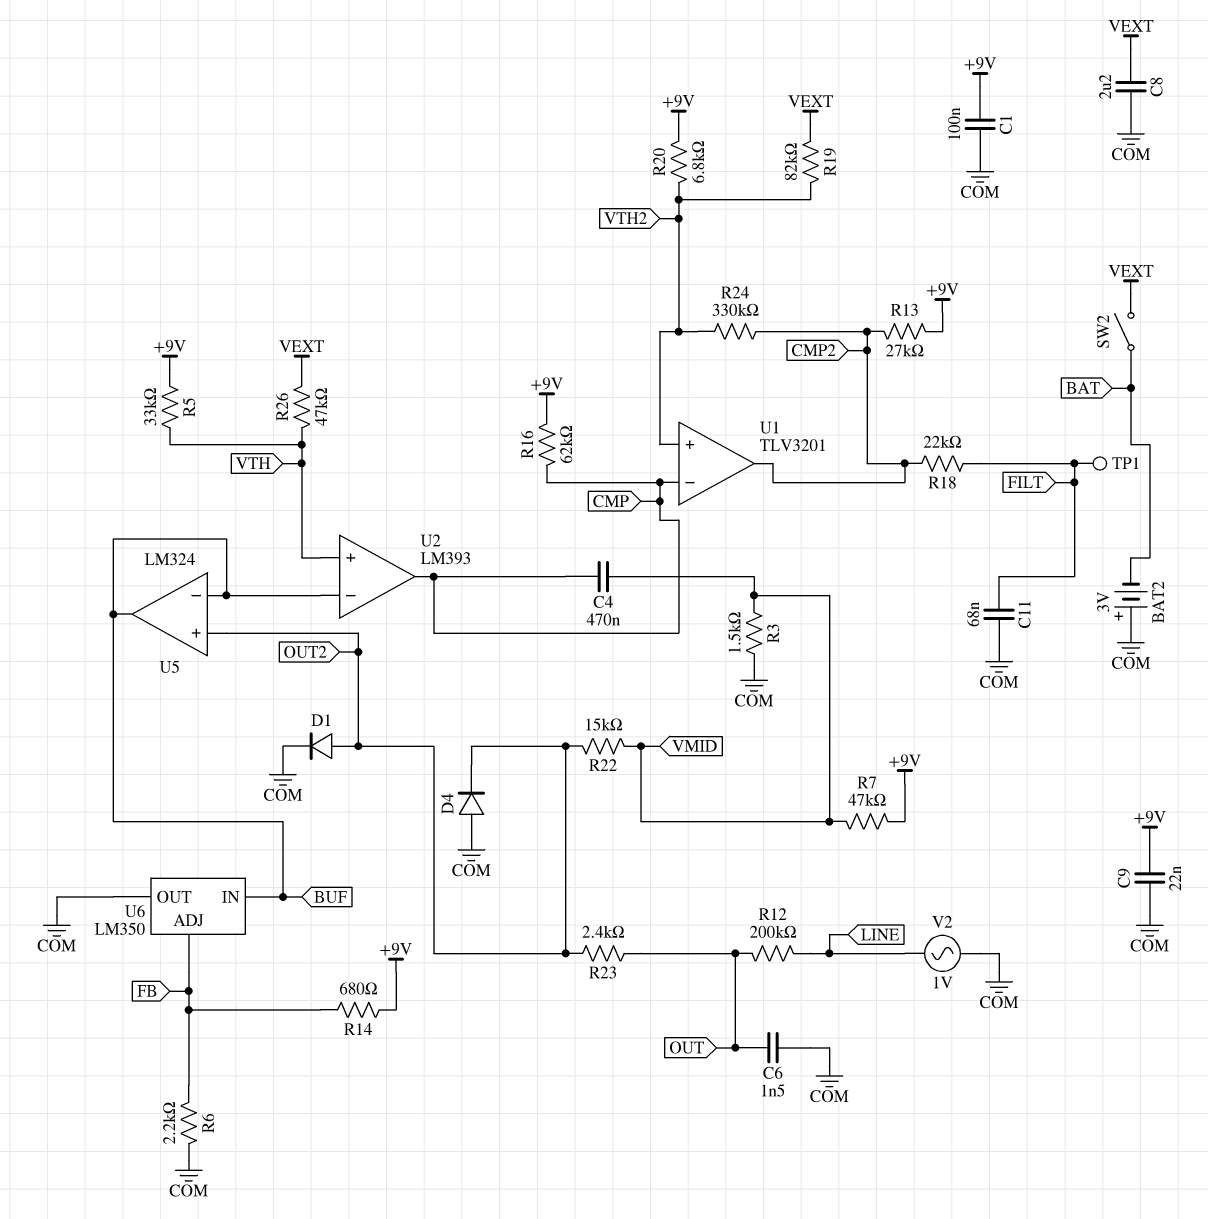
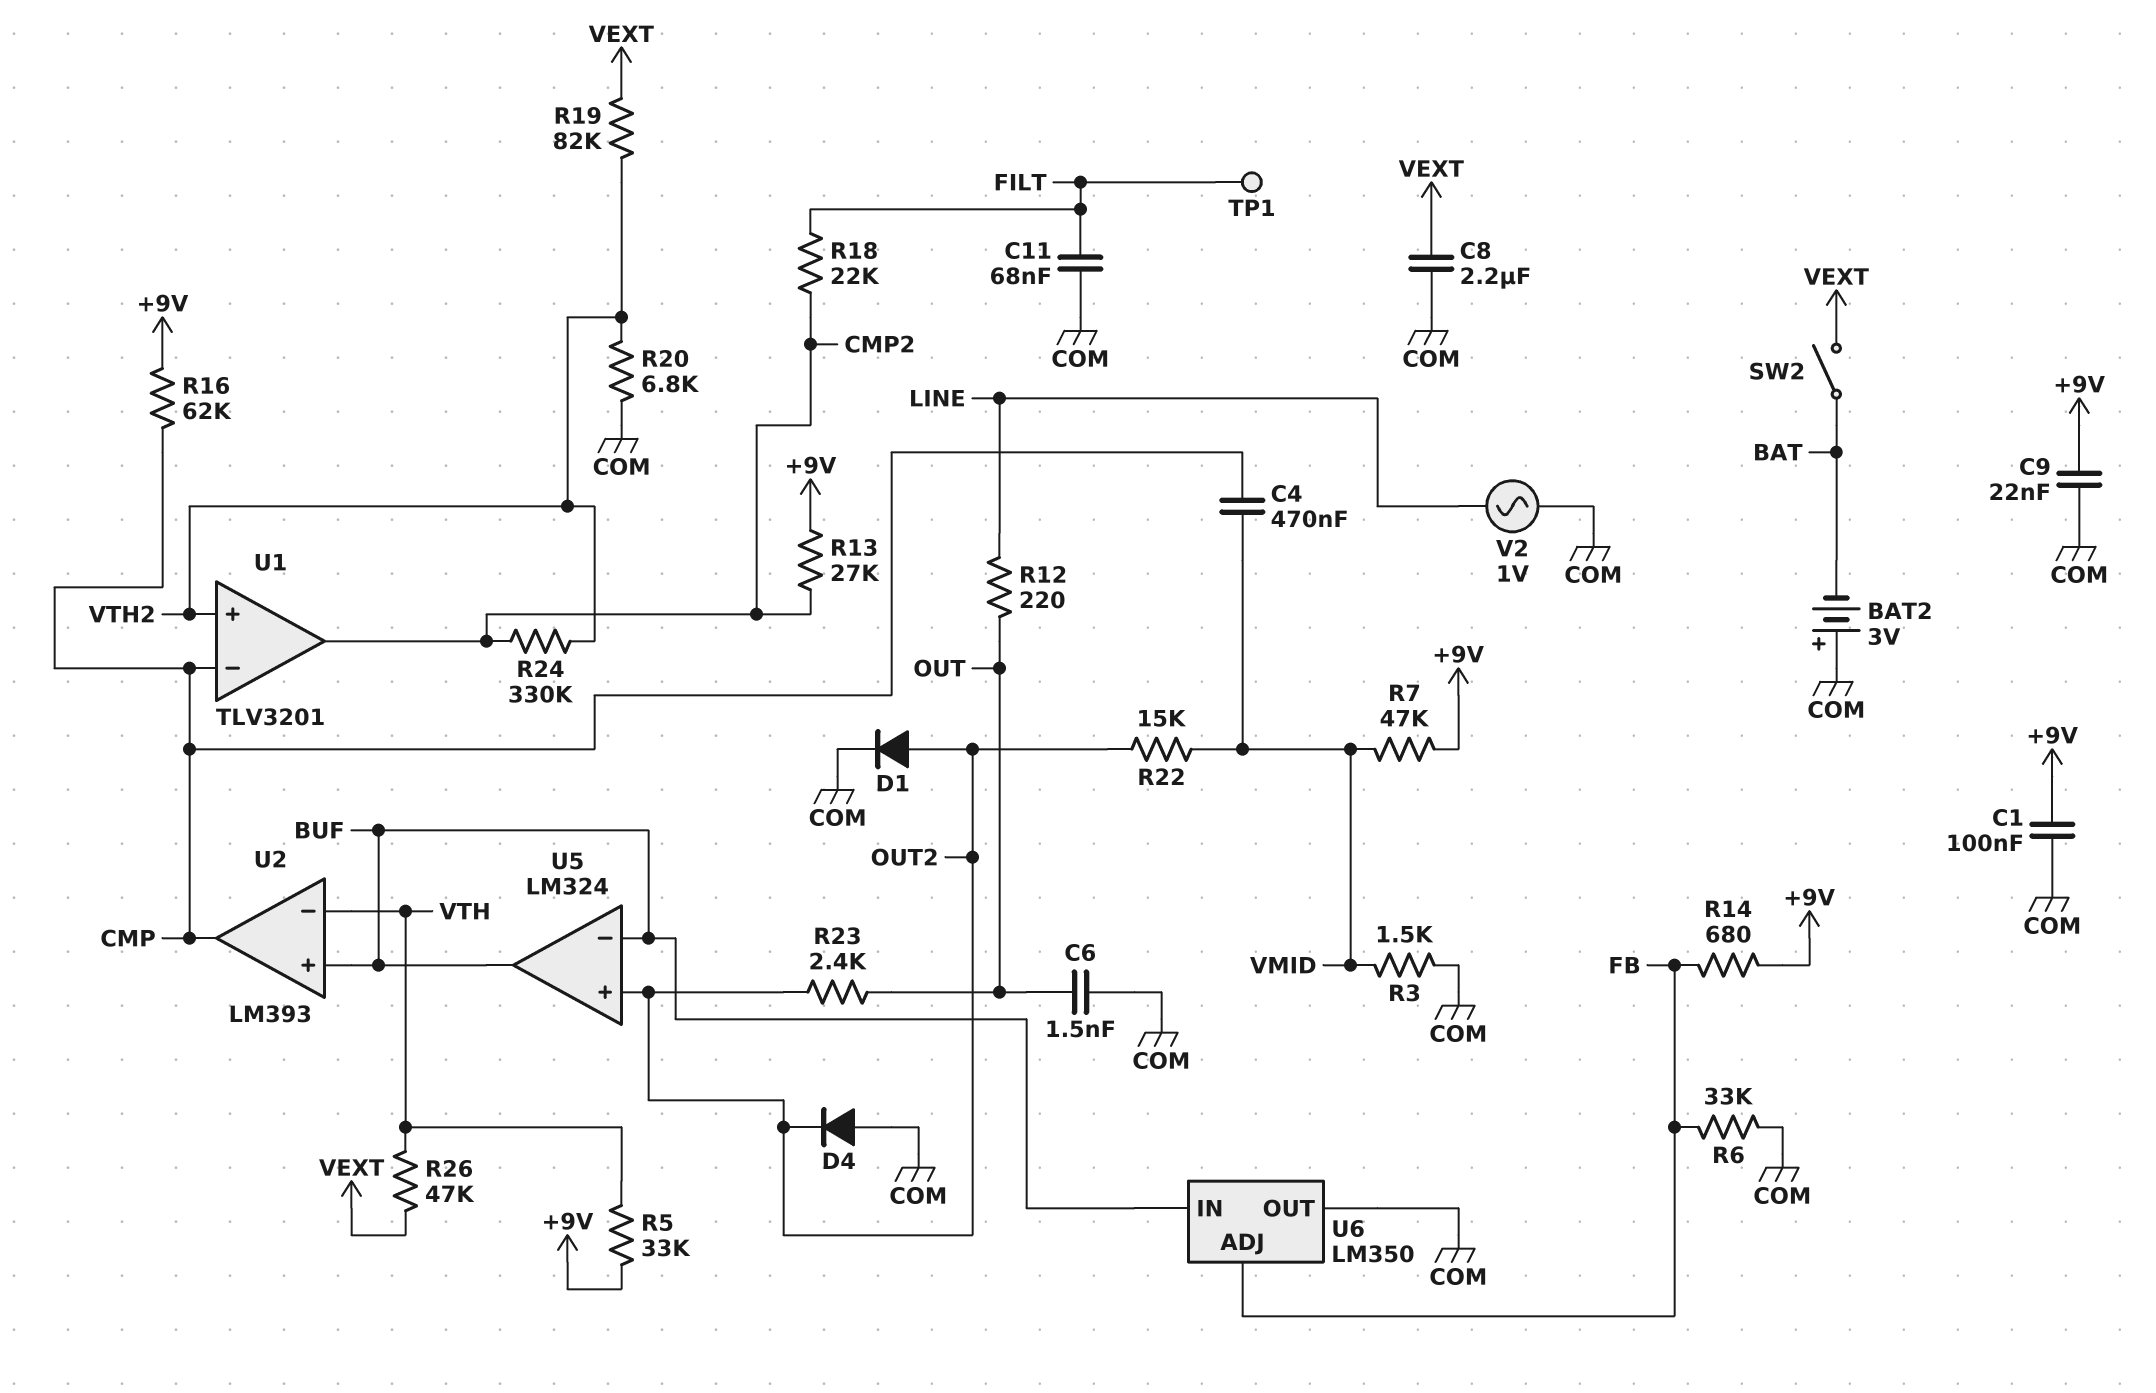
R6: 2.2k (COM, FB) -> 33k (COM, FB)
R12: 200k (LINE, OUT) -> 220 (LINE, OUT)
R20: 6.8k (+9V, VTH2) -> 6.8k (COM, VTH2)
U2 pin in+: VTH -> BUF
U2 pin in-: BUF -> VTH

